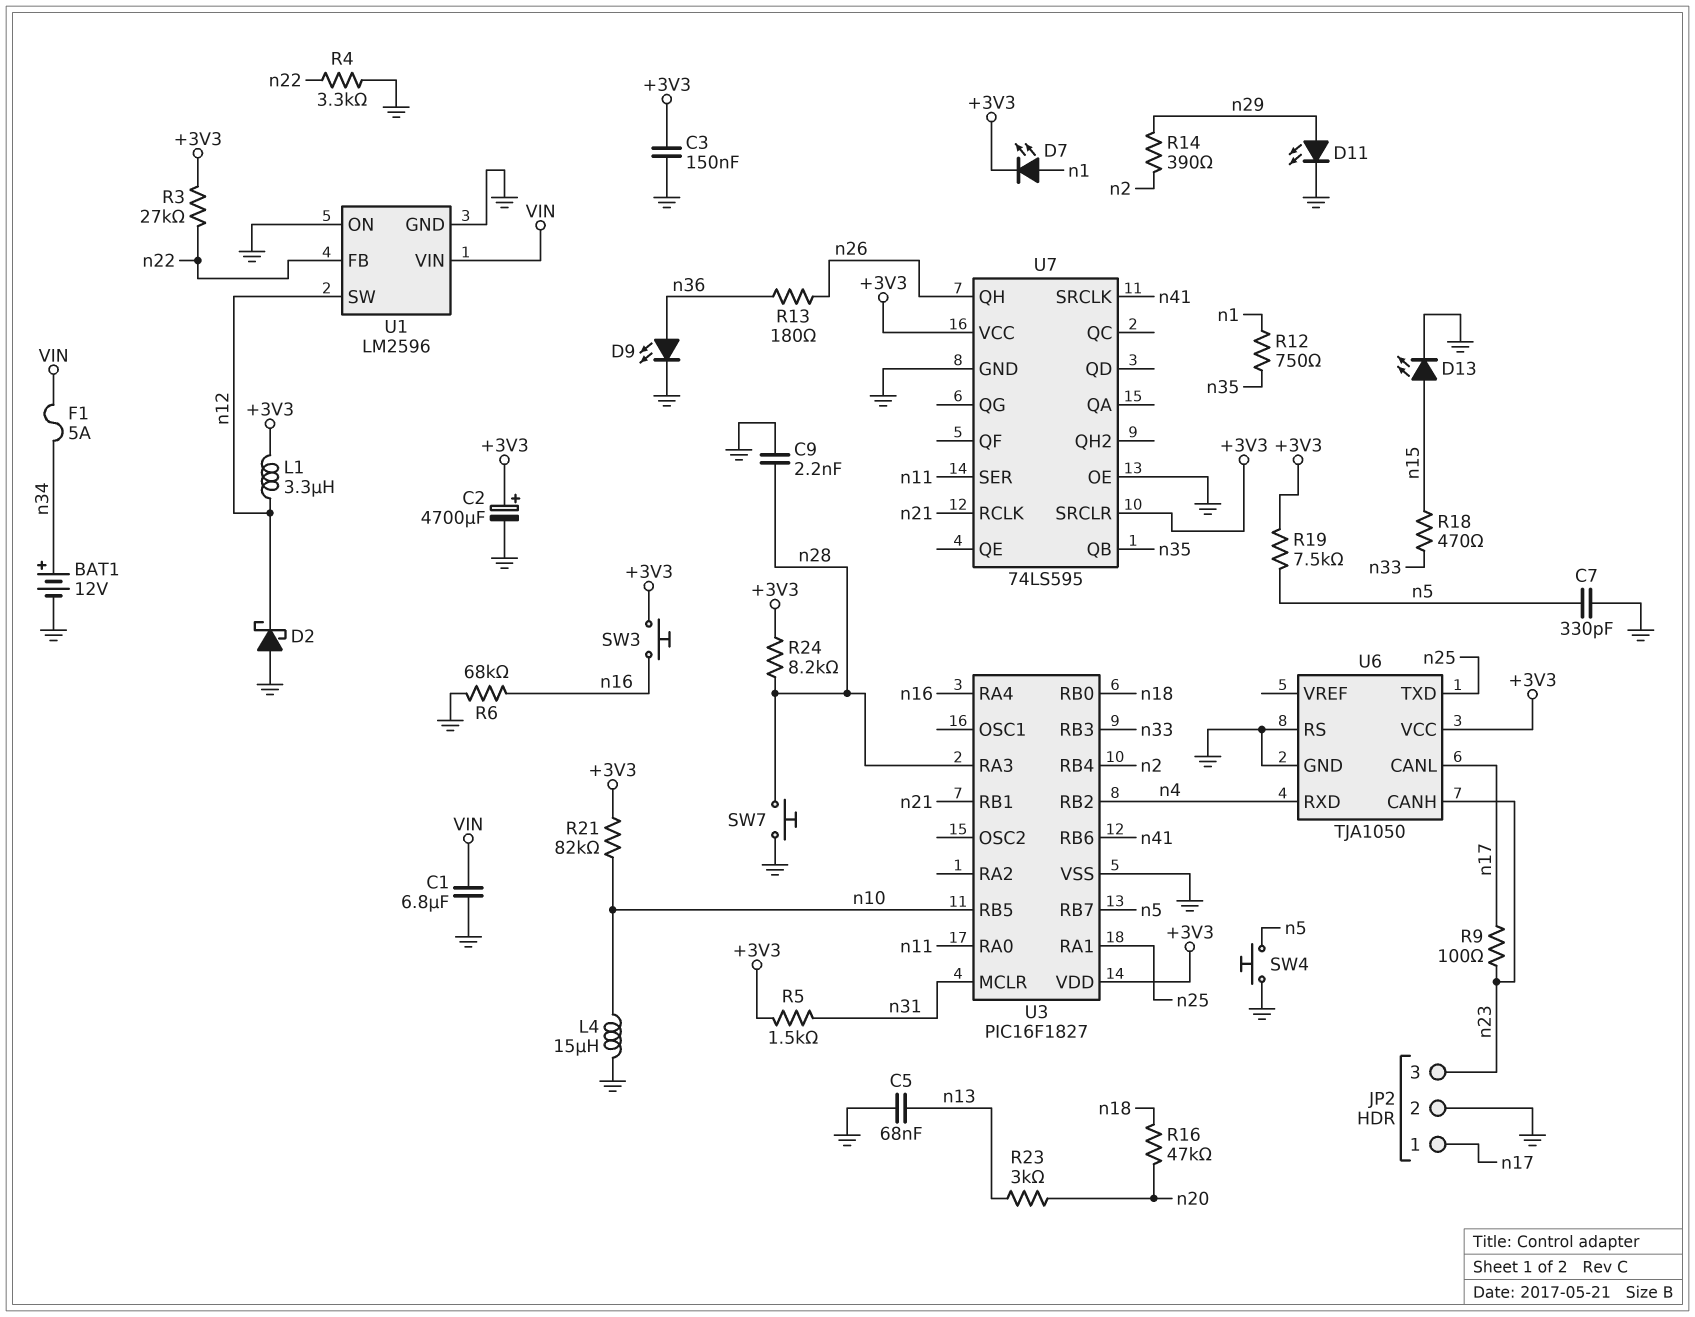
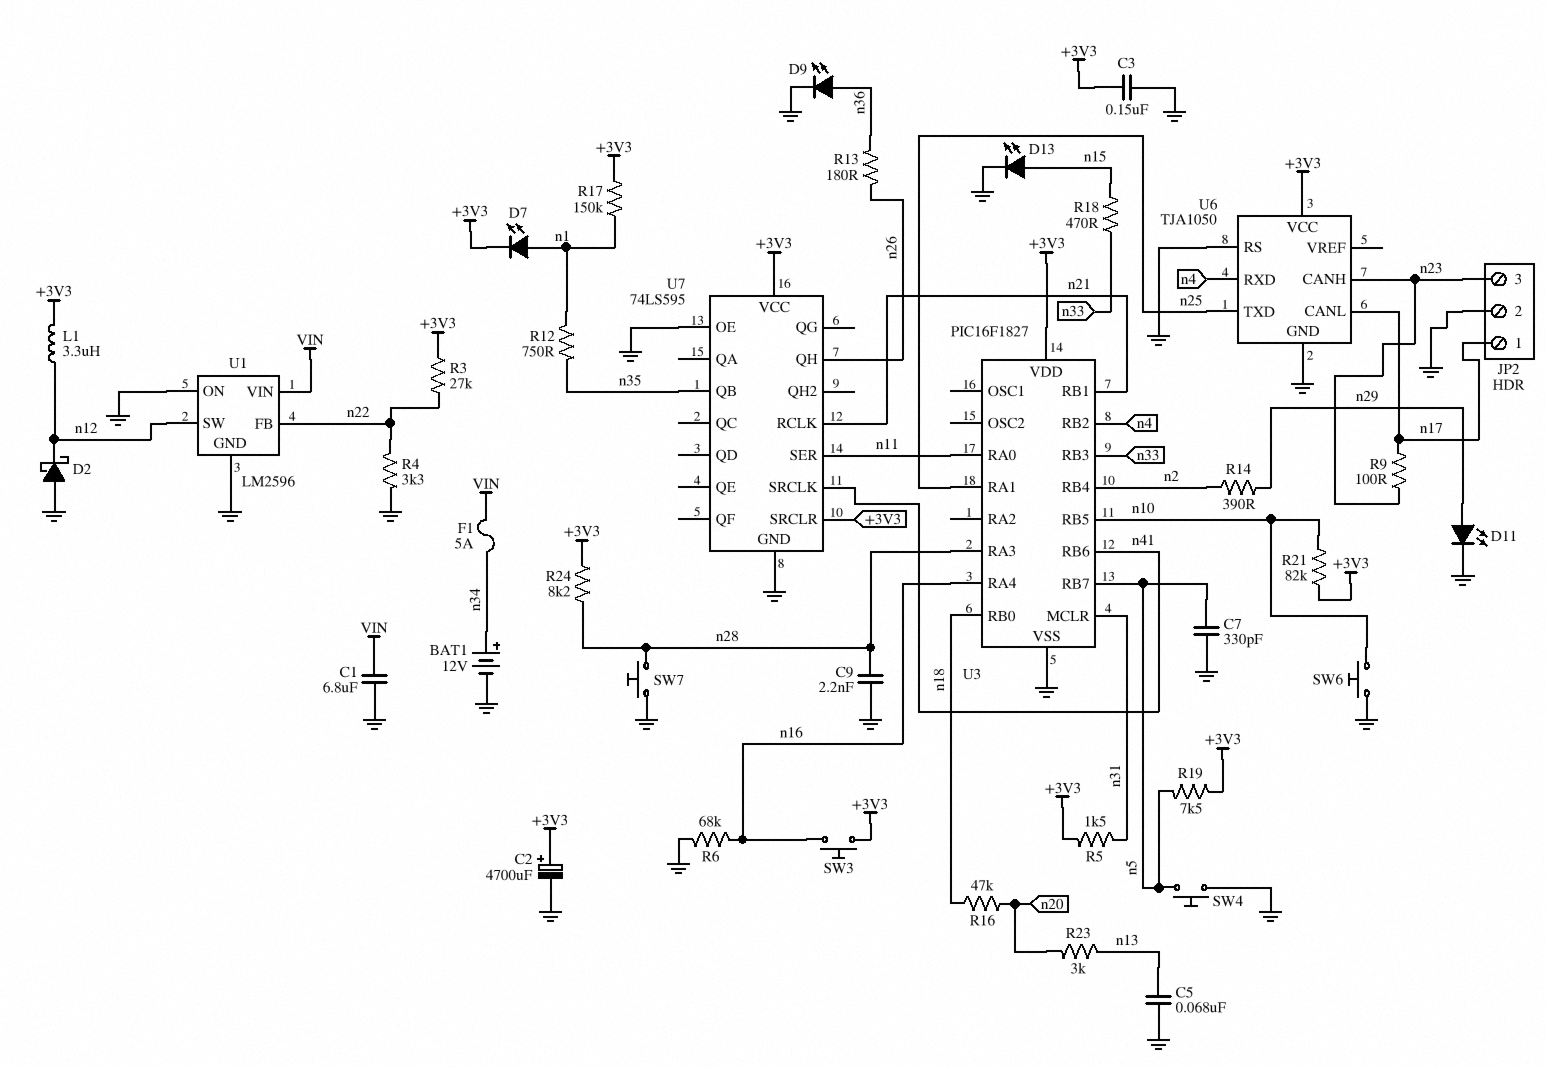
L4: 15uH (GND, n10) -> none
R17: none -> 150k (+3V3, n1)
SW6: none -> button (GND, n10)

